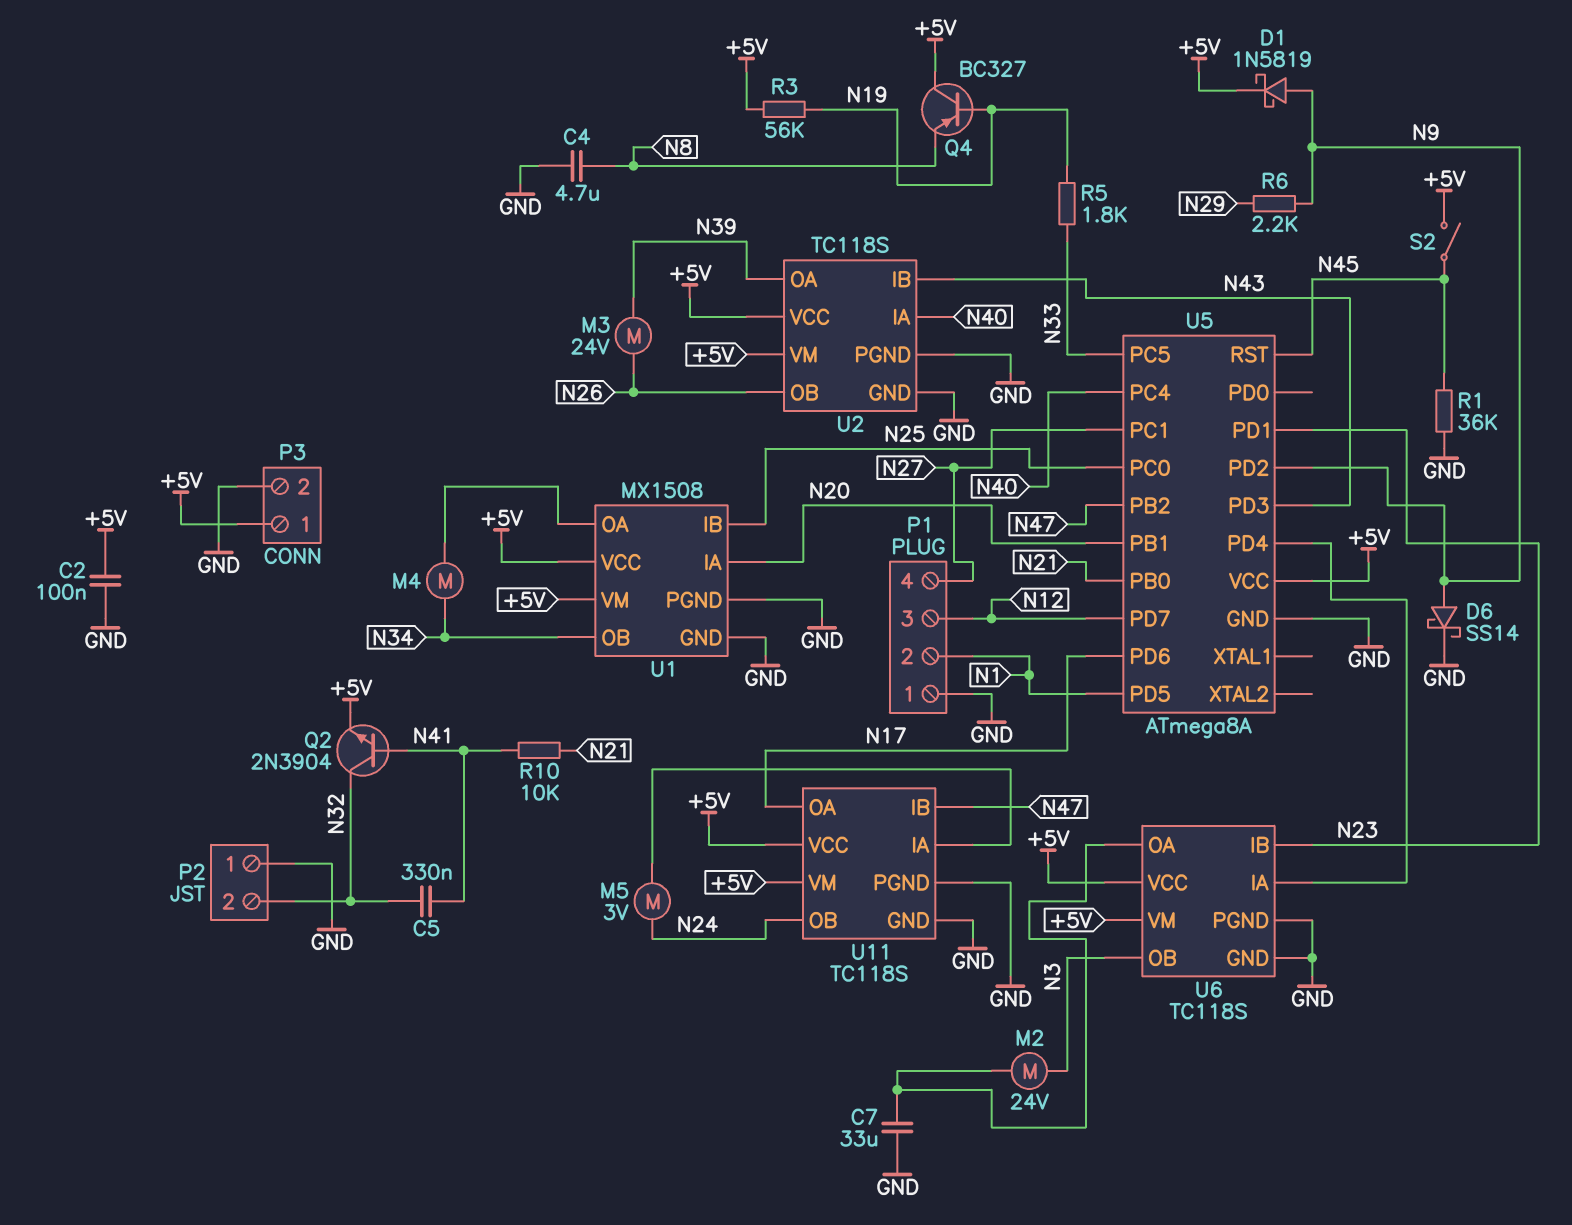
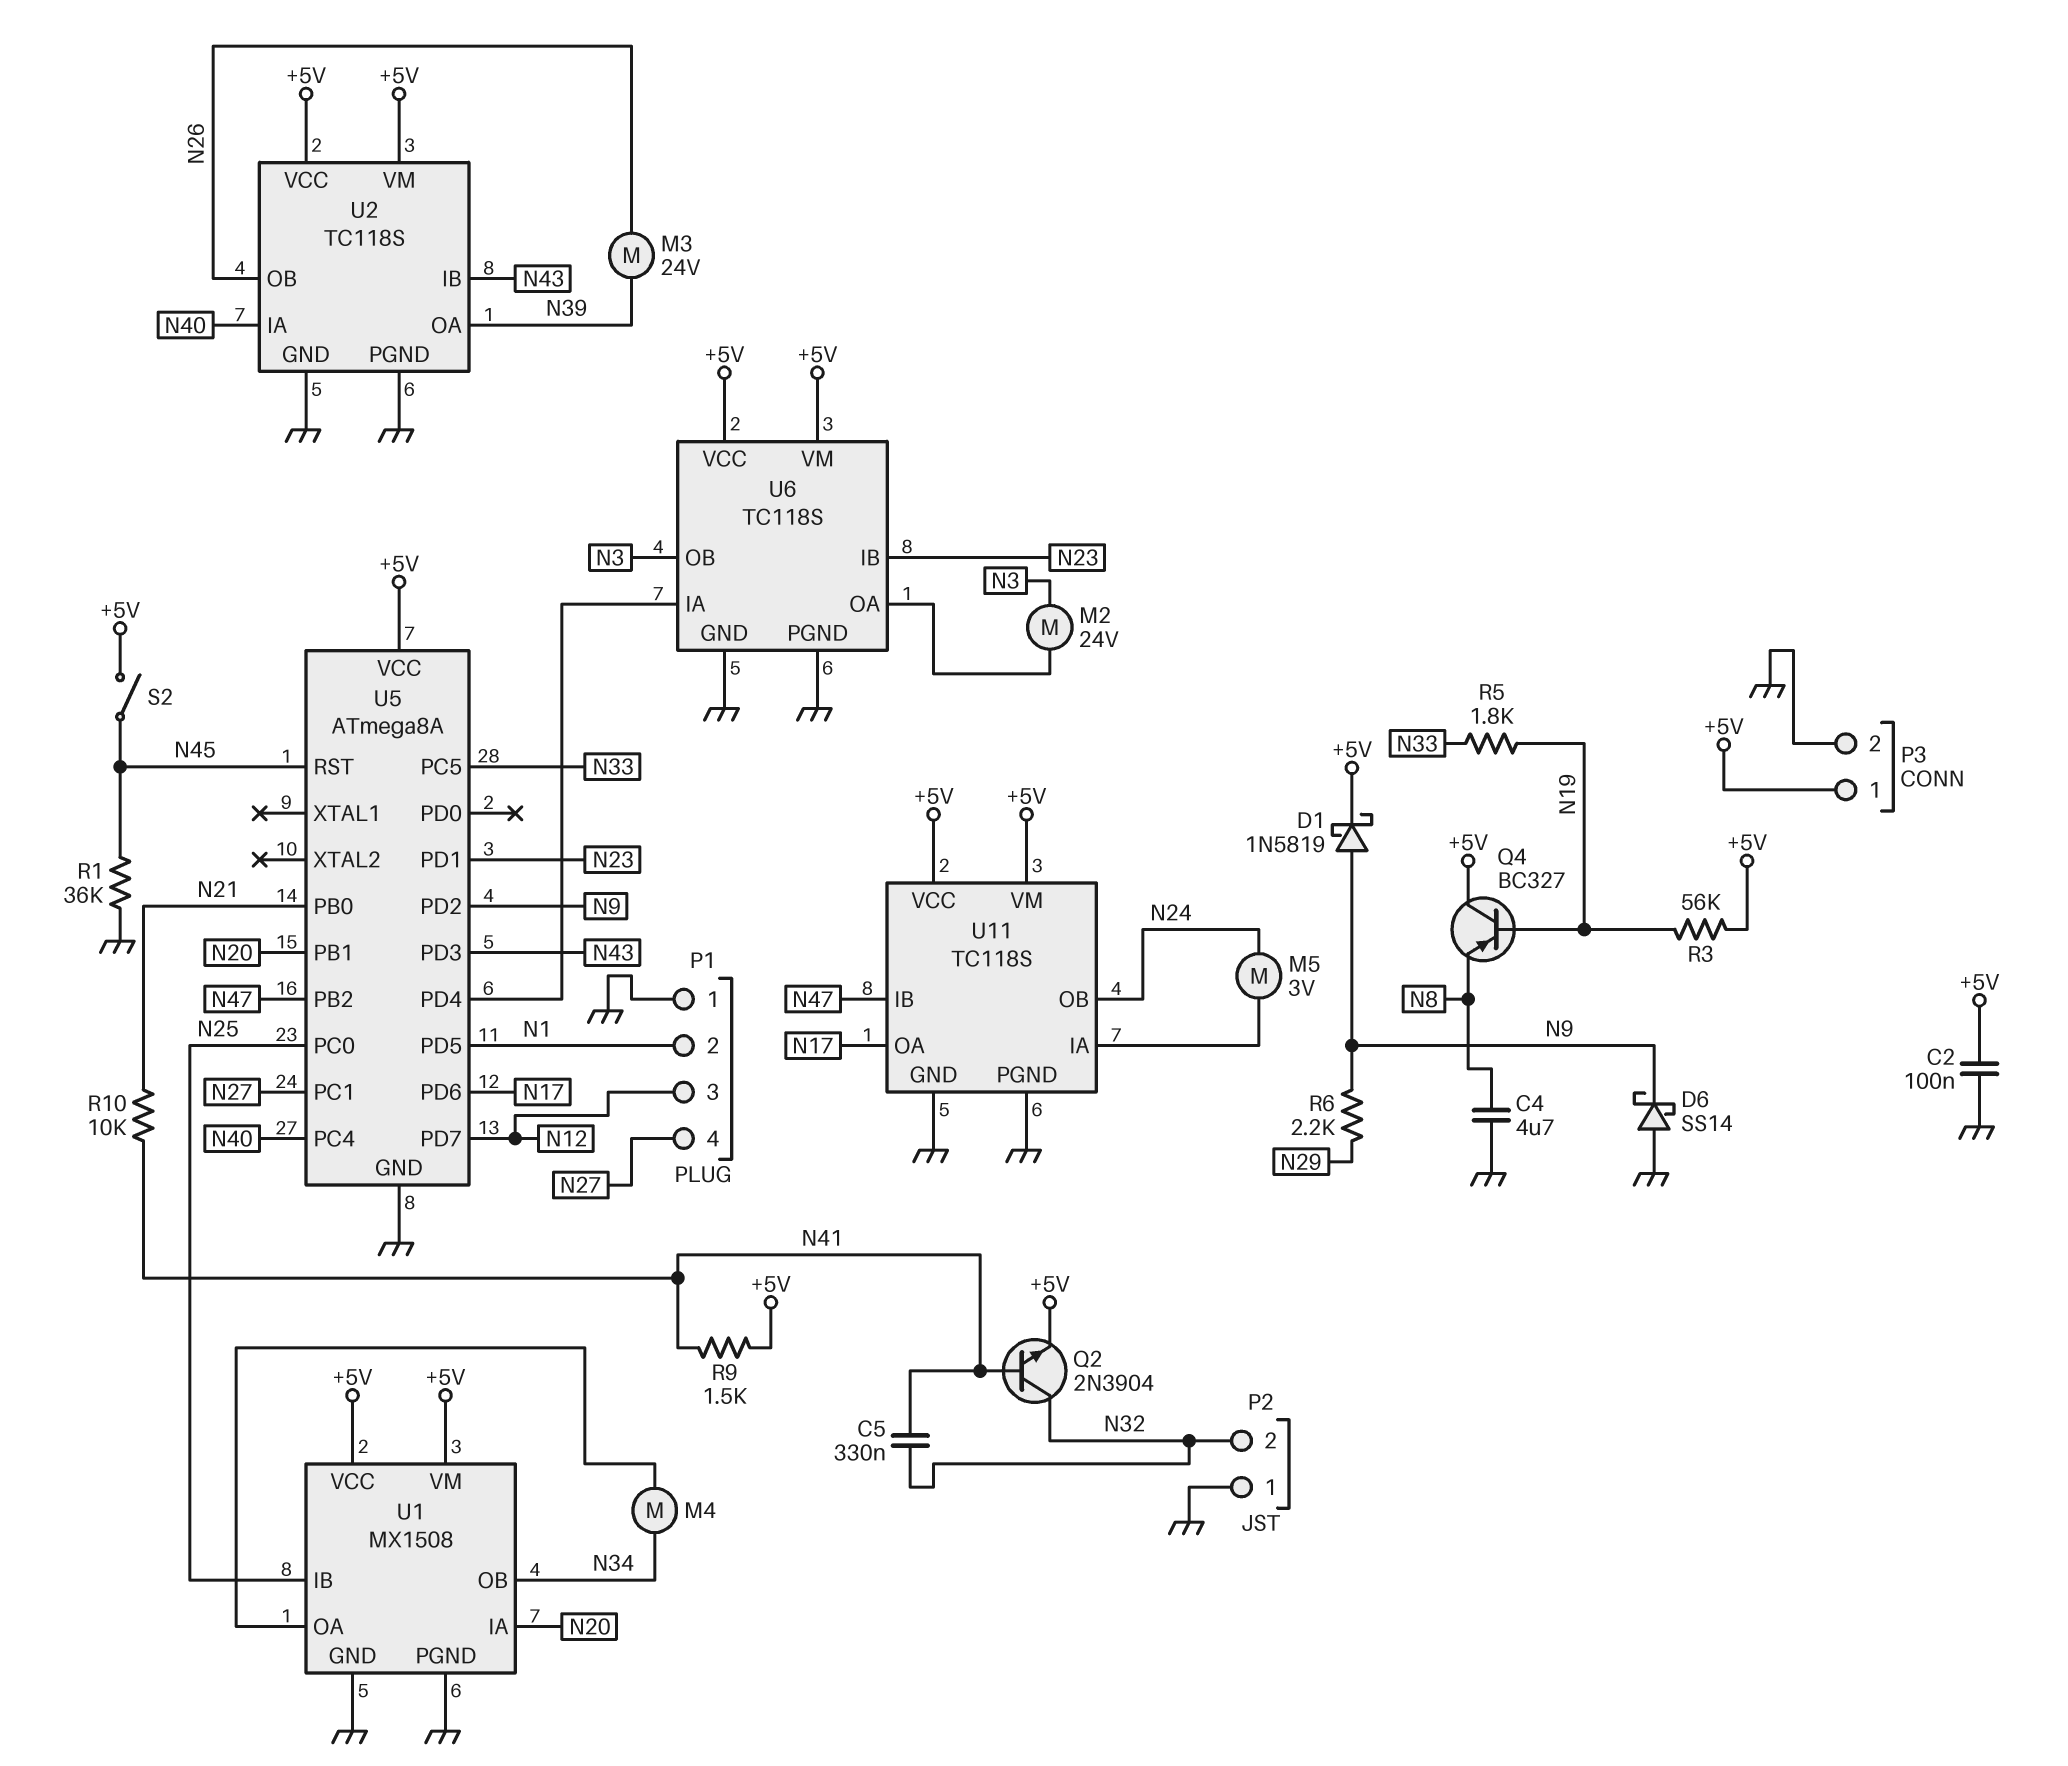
C7: 33uF (GND, U6/OA) -> none
D6: schottky SS14 (A N9, K GND) -> schottky SS14 (A GND, K N9)
R9: none -> 1.5k (+5V, N41)

